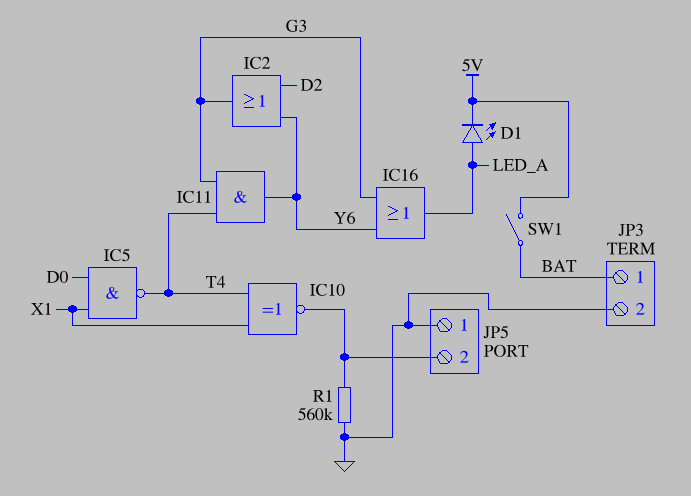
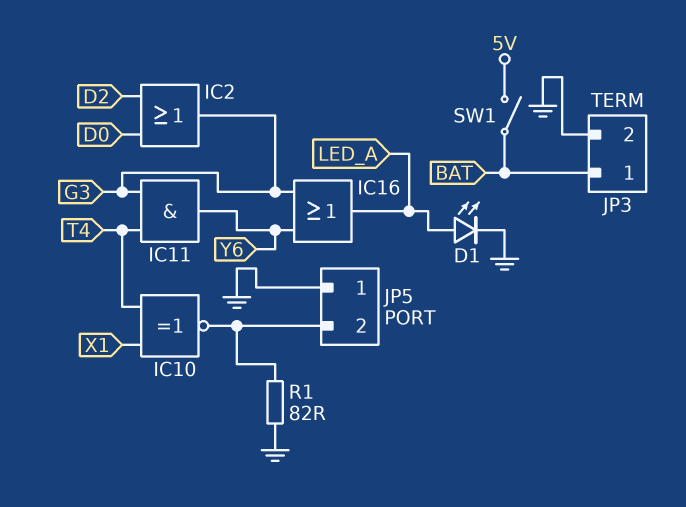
D1: LED (A LED_A, K 5V) -> LED (A LED_A, K GND)
IC2: OR (in D2, in Y6, out G3) -> OR (in D0, in D2, out G3)
IC5: NAND (in D0, in X1, out T4) -> none
R1: 560k (GND, JP5/2) -> 82 (GND, JP5/2)

